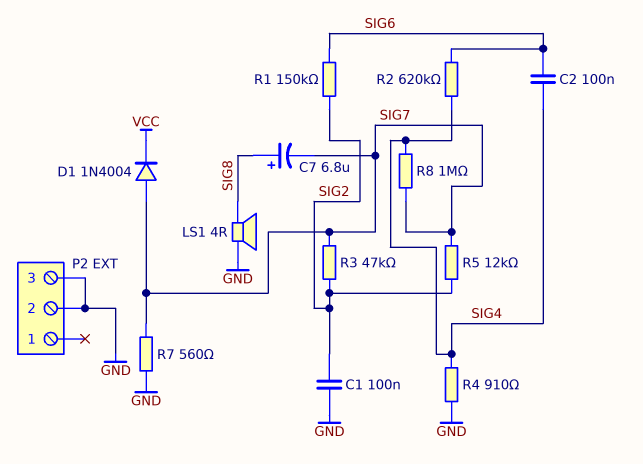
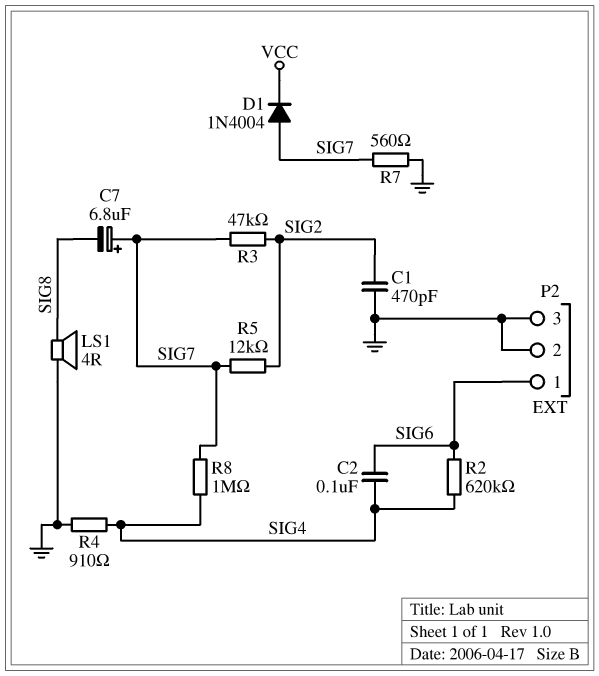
C1: 100nF (GND, SIG2) -> 470pF (GND, SIG2)
C7: 6.8uF (plus SIG8, minus SIG7) -> 6.8uF (plus SIG7, minus SIG8)
P2 pin 1: none -> SIG6
R1: 150k (SIG2, SIG6) -> none

